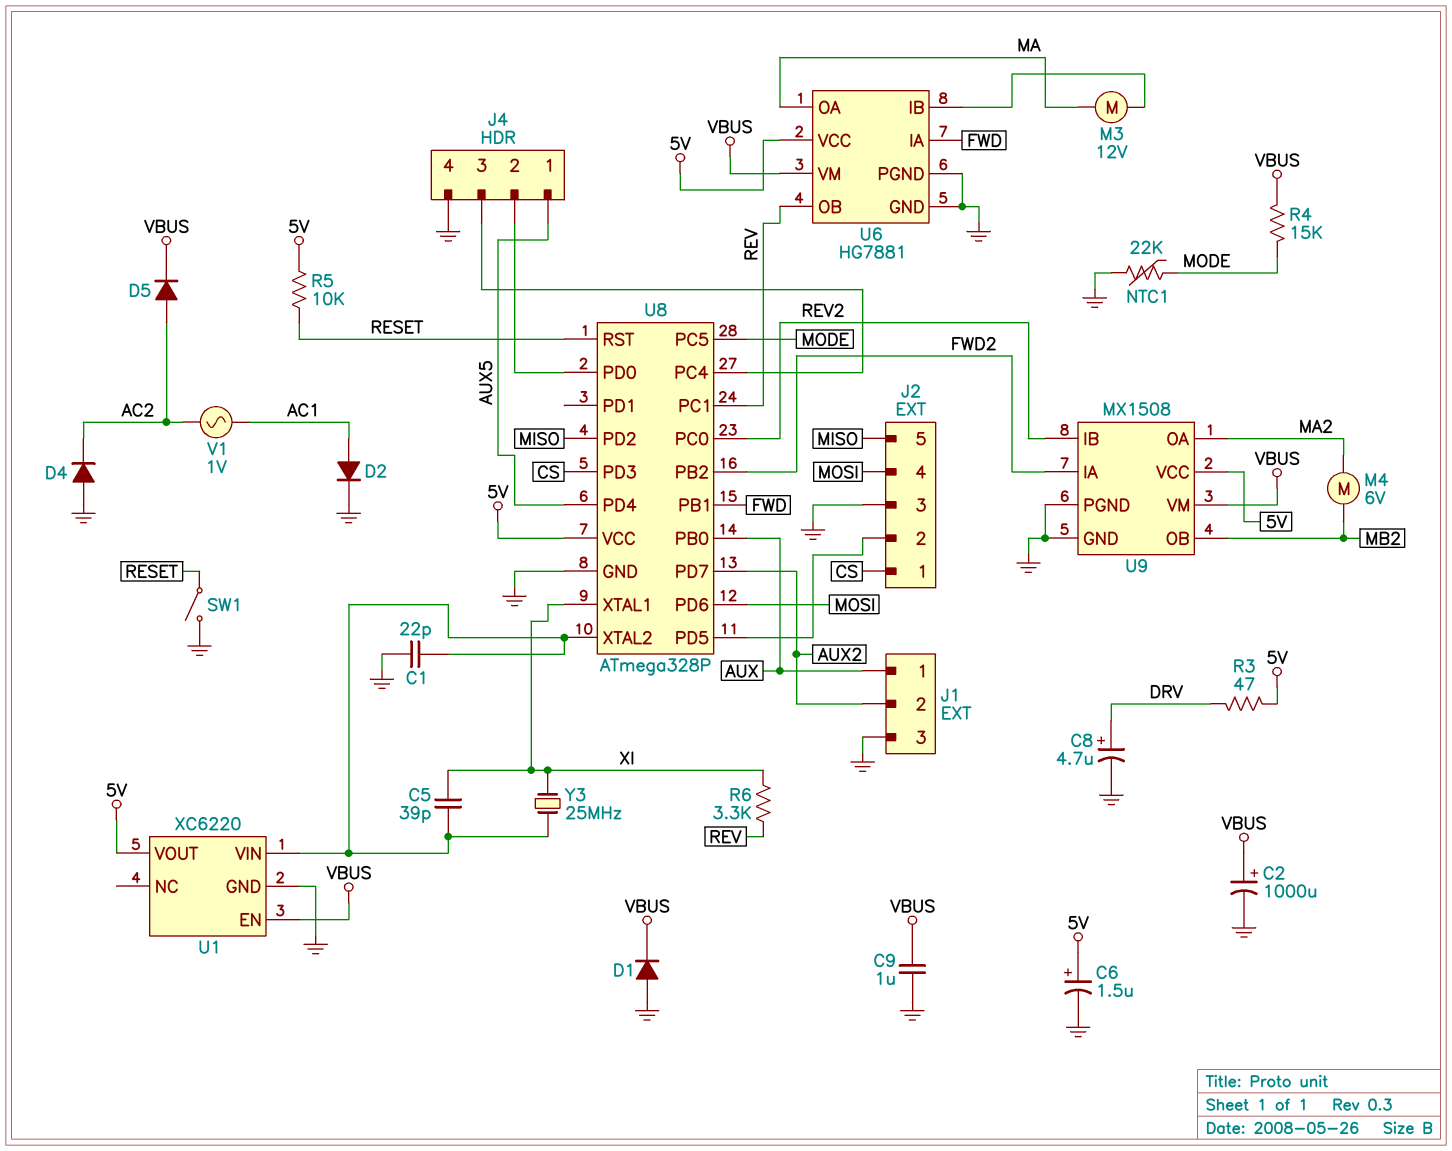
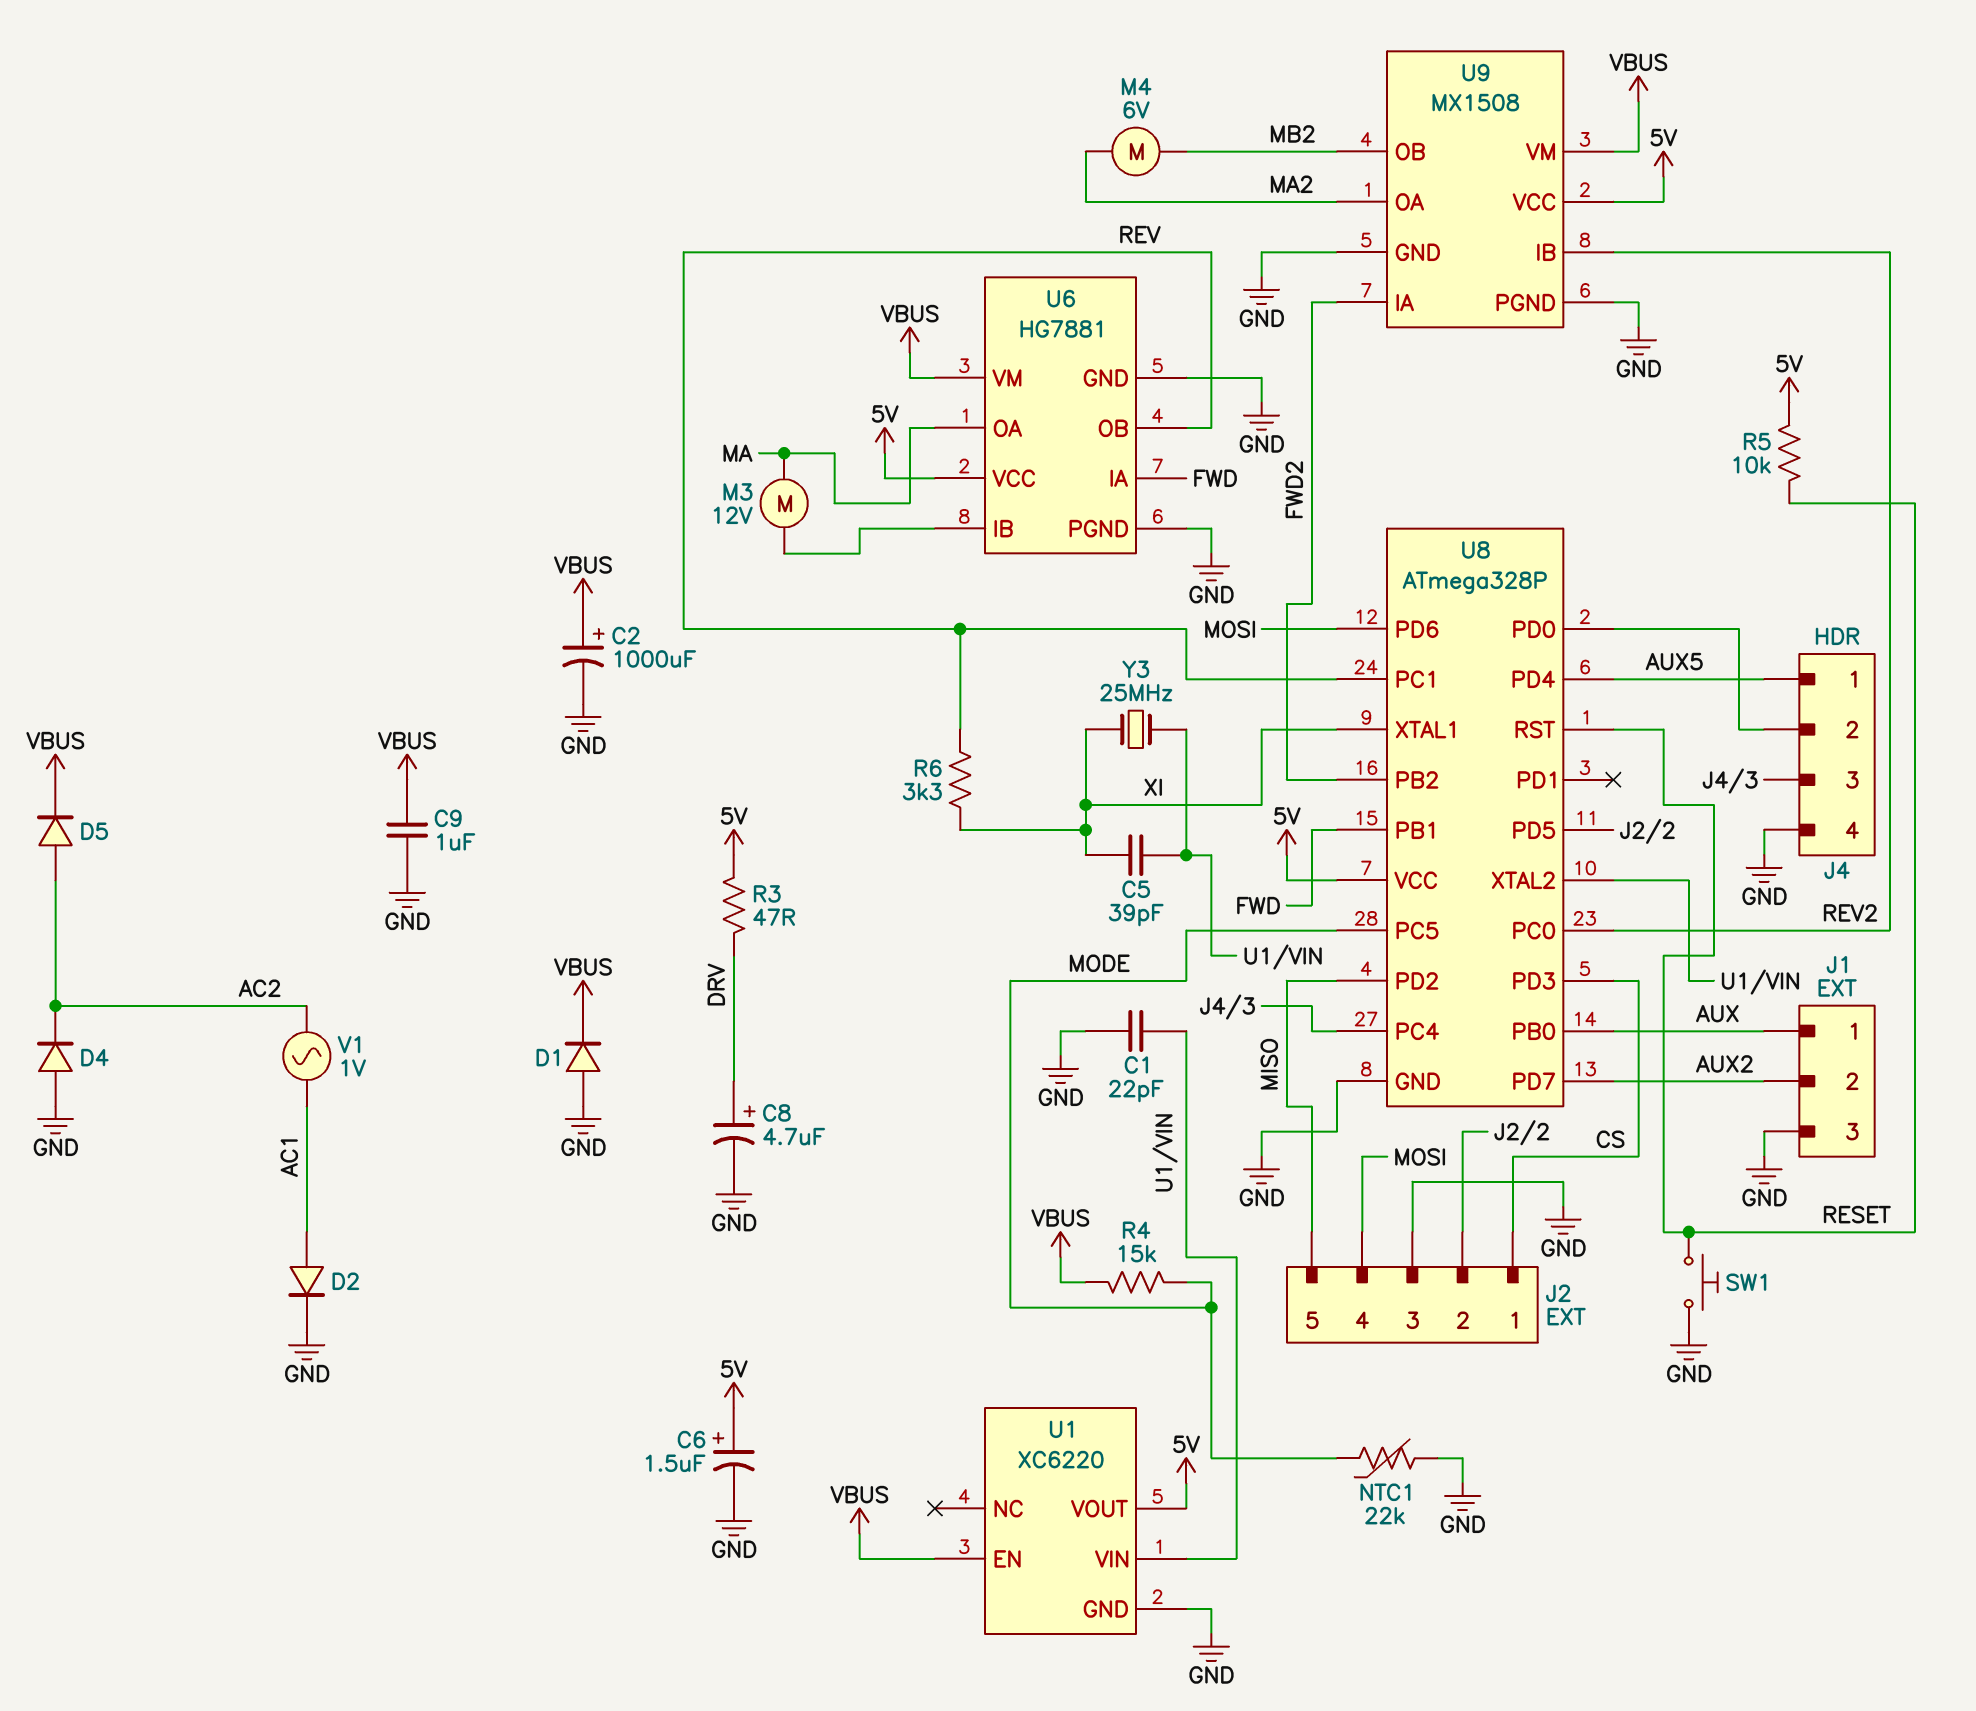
SW1: switch (GND, RESET) -> button (GND, RESET)

